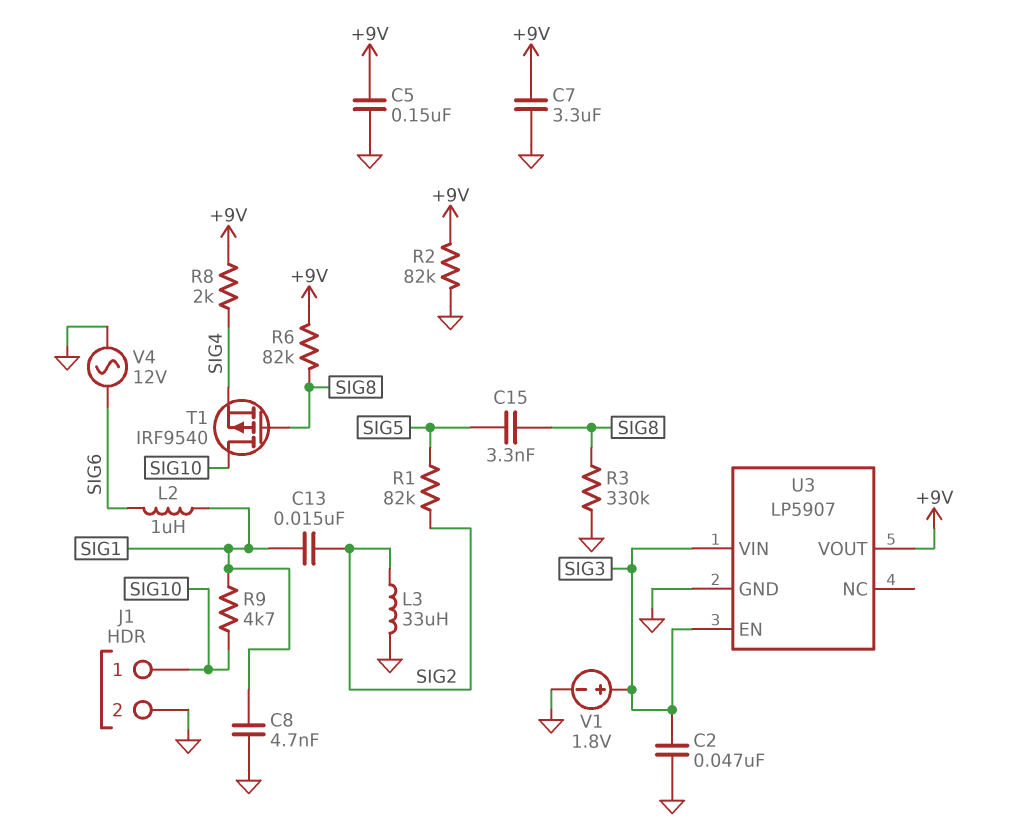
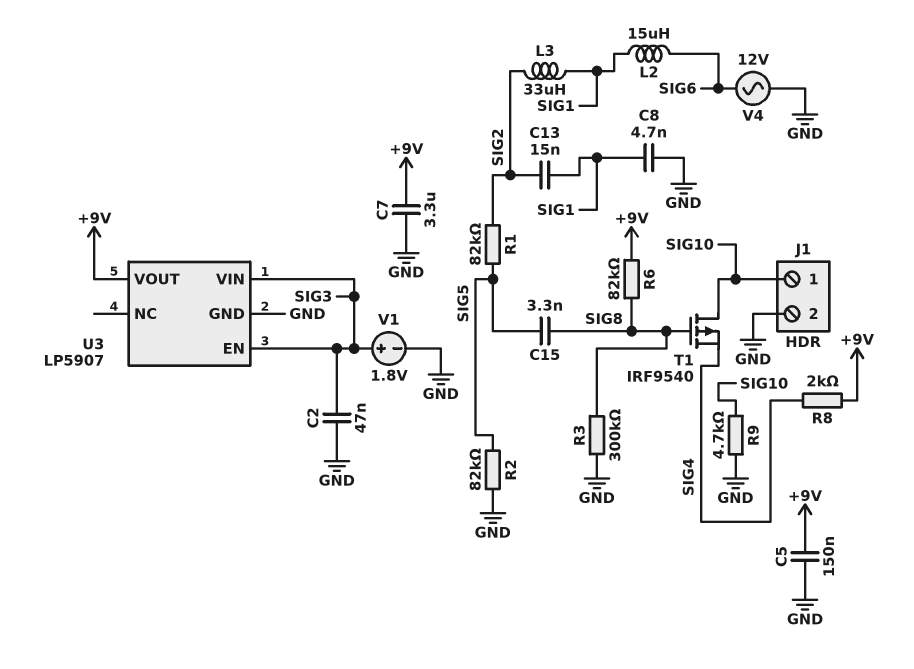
L2: 1uH (SIG1, SIG6) -> 15uH (SIG1, SIG6)
L3: 33uH (GND, SIG2) -> 33uH (SIG1, SIG2)
R2: 82k (+9V, GND) -> 82k (GND, SIG5)
R3: 330k (GND, SIG8) -> 300k (GND, SIG8)
R9: 4.7k (SIG1, SIG10) -> 4.7k (GND, SIG10)

